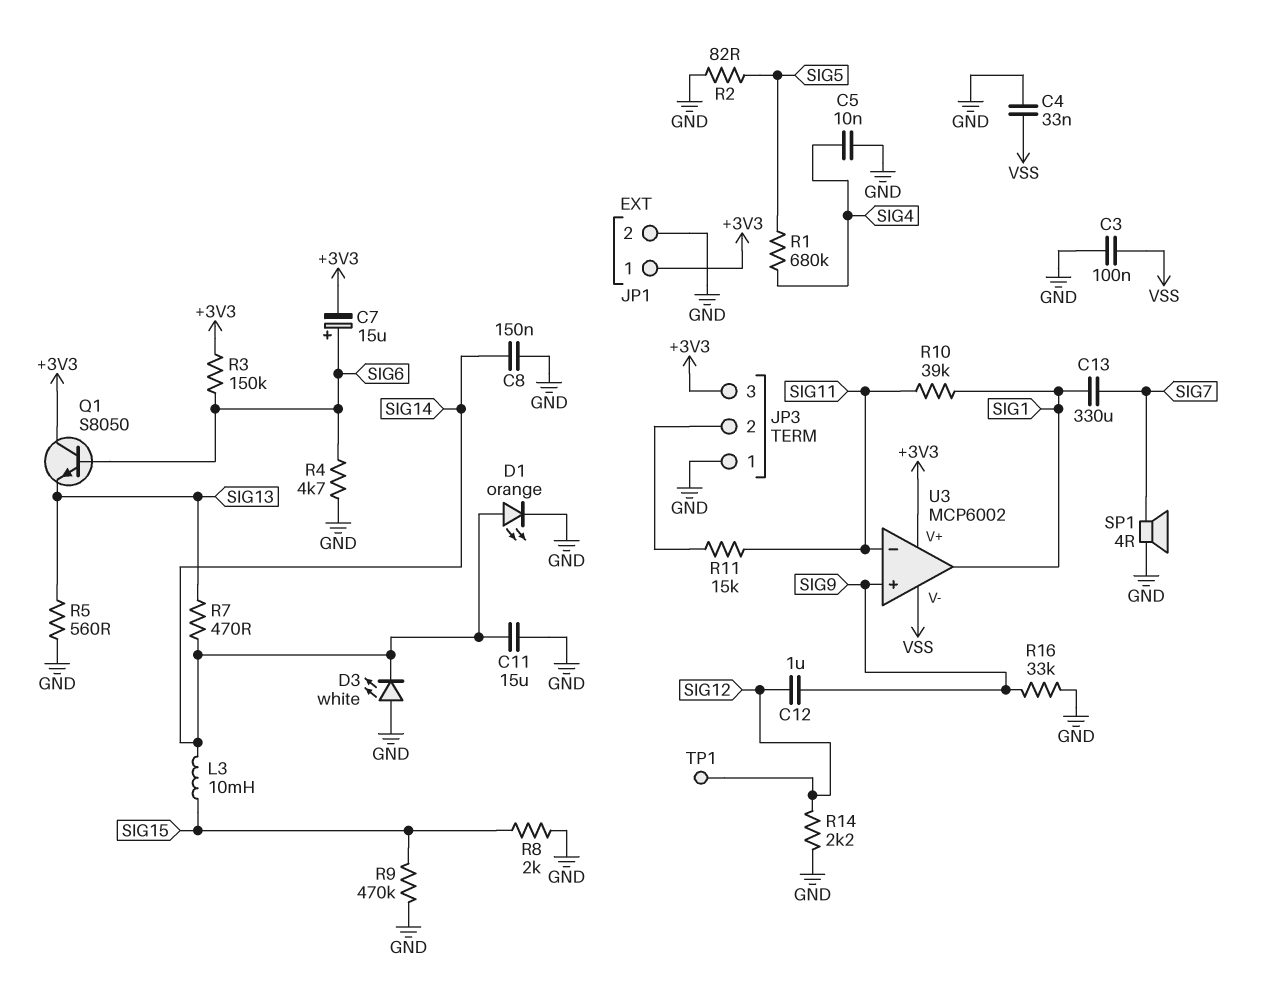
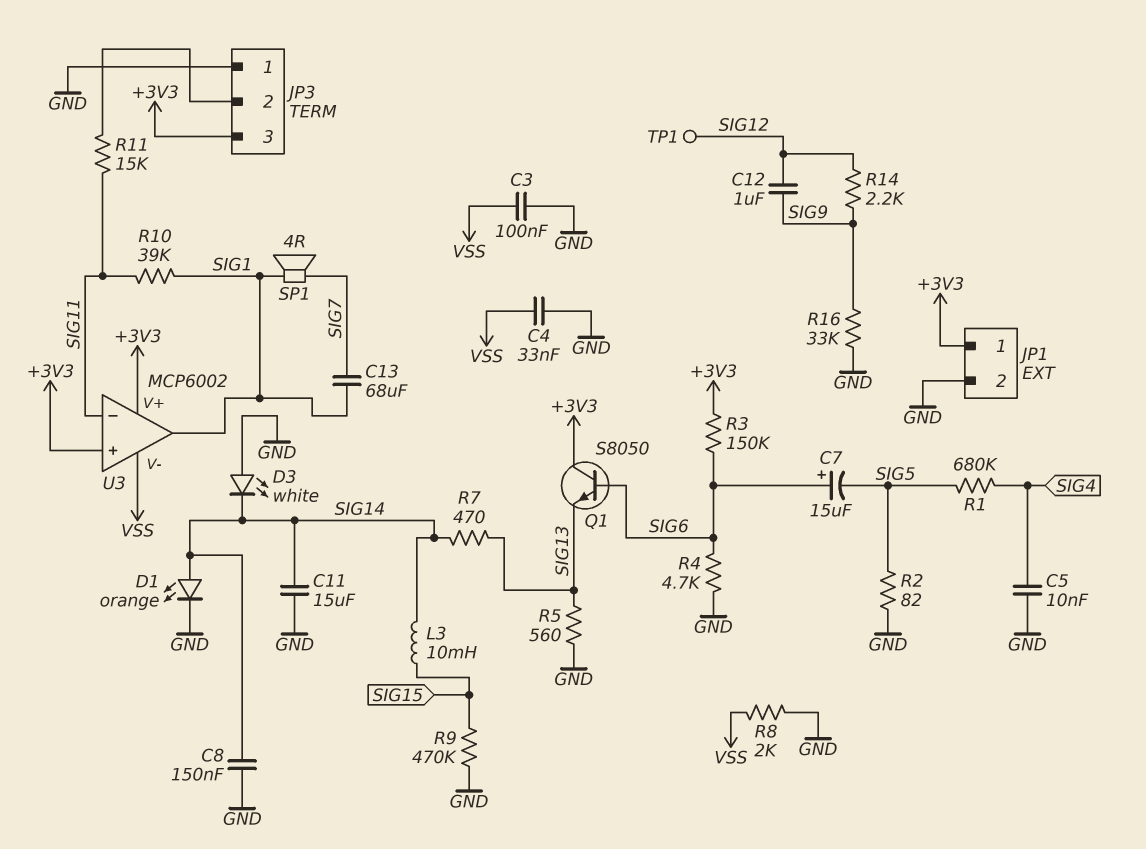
C7: 15uF (plus SIG6, minus +3V3) -> 15uF (plus SIG6, minus SIG5)
C13: 330uF (SIG1, SIG7) -> 68uF (SIG1, SIG7)
R8: 2k (GND, SIG15) -> 2k (GND, VSS)
R14: 2.2k (GND, SIG12) -> 2.2k (SIG9, SIG12)
SP1: speaker 4R (GND, SIG7) -> speaker 4R (SIG1, SIG7)
U3 pin in+: SIG9 -> +3V3

